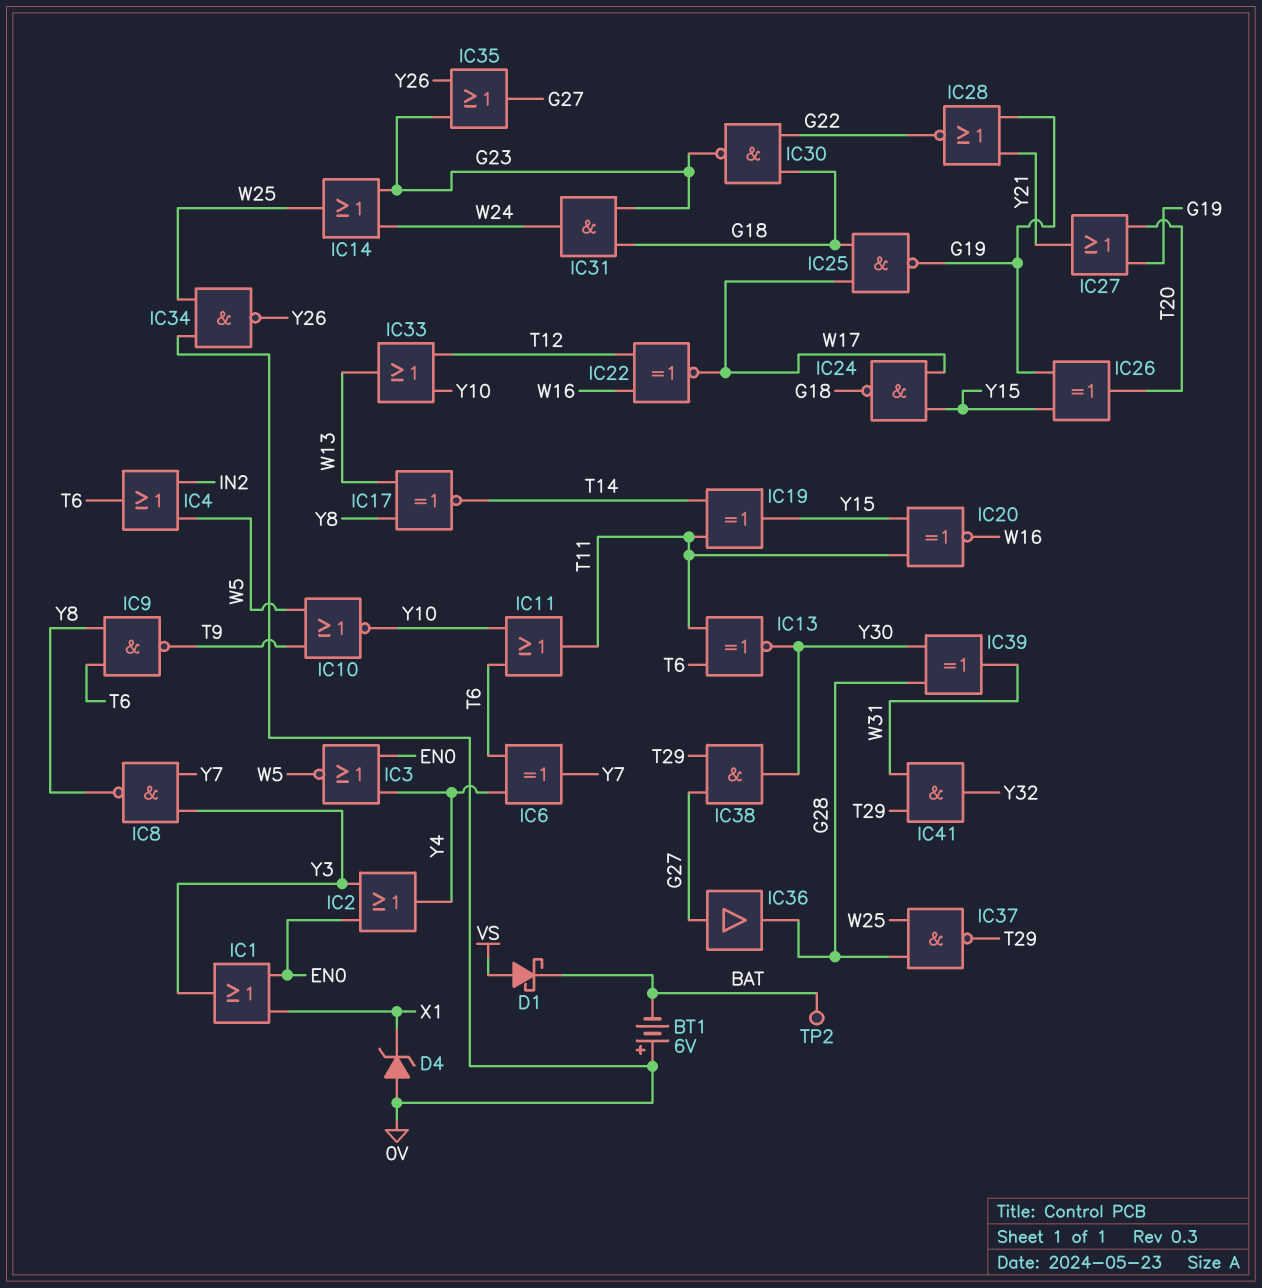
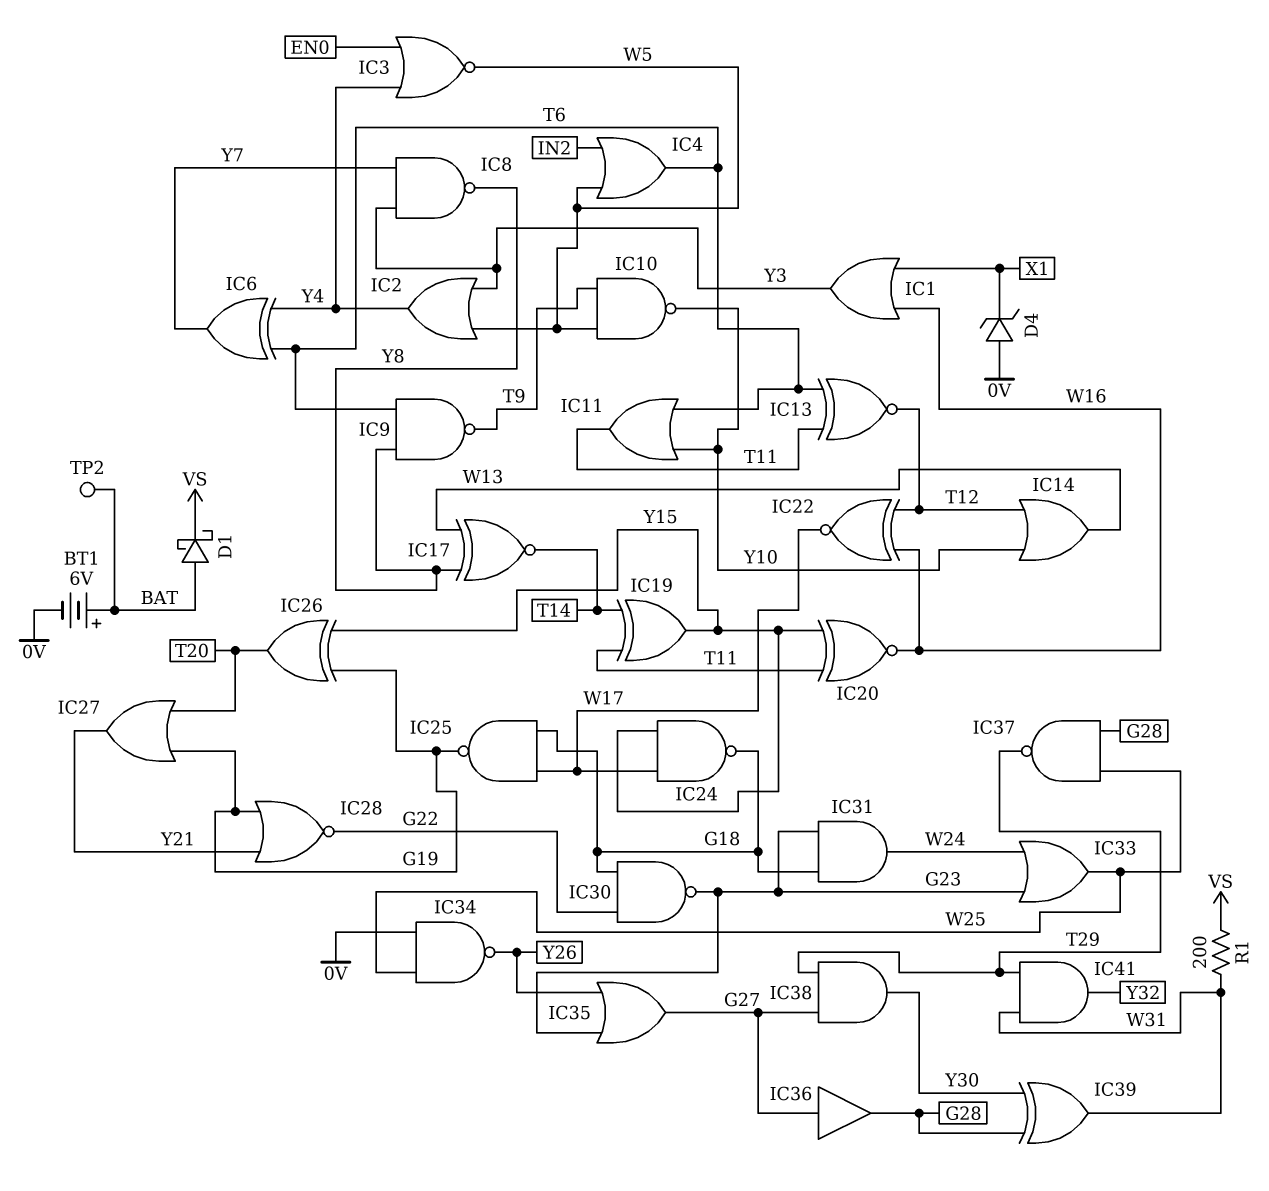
BT1: 6V (plus 0V, minus BAT) -> 6V (plus BAT, minus 0V)
D1: schottky (A VS, K BAT) -> schottky (A BAT, K VS)
IC1: OR (in EN0, in X1, out Y3) -> OR (in W16, in X1, out Y3)
IC2: OR (in EN0, in Y3, out Y4) -> OR (in W5, in Y3, out Y4)
IC10: NOR (in T9, in W5, out Y10) -> NAND (in T9, in W5, out Y10)
IC13: XNOR (in T6, in T11, out Y30) -> XNOR (in T6, in T11, out T12)
IC14: OR (in G23, in W24, out W25) -> OR (in T12, in Y10, out W13)
IC33: OR (in T12, in Y10, out W13) -> OR (in G23, in W24, out W25)
R1: none -> 200 (VS, W31)

